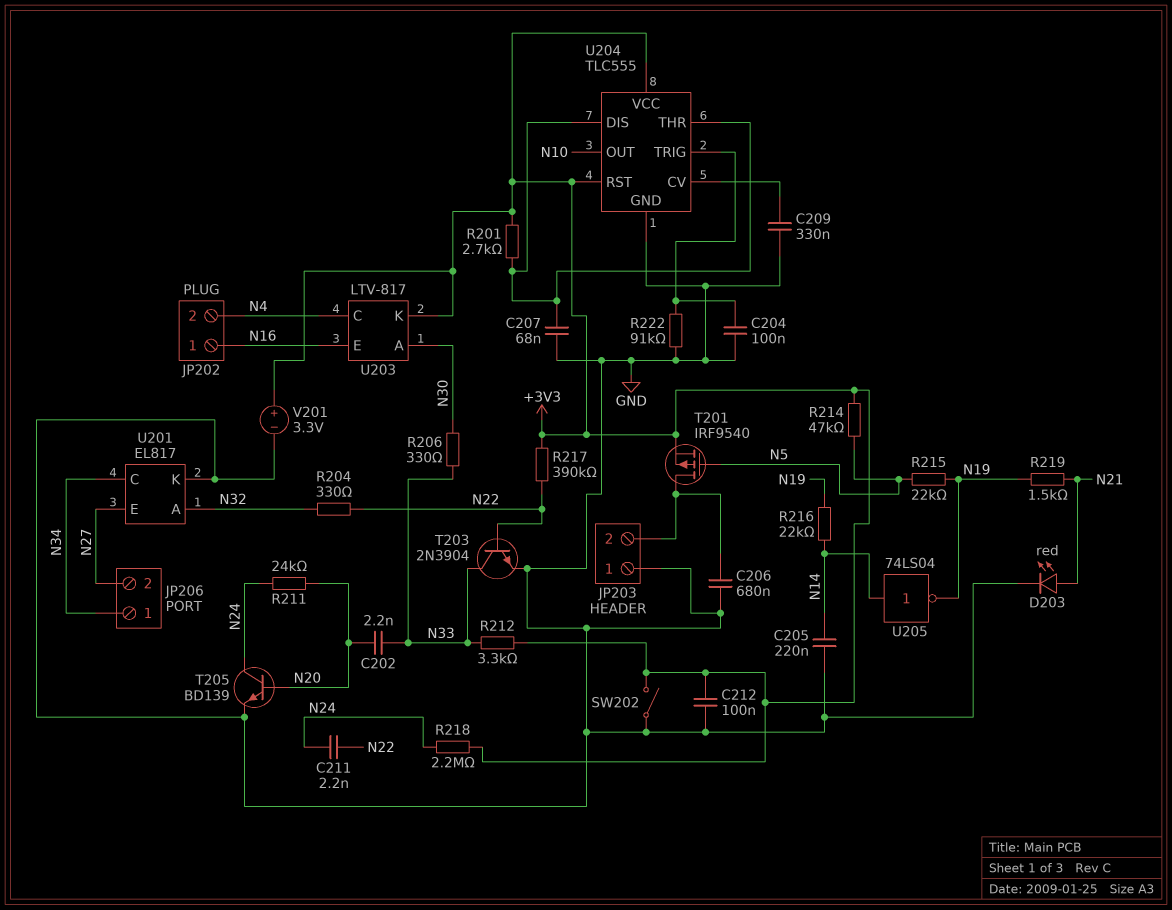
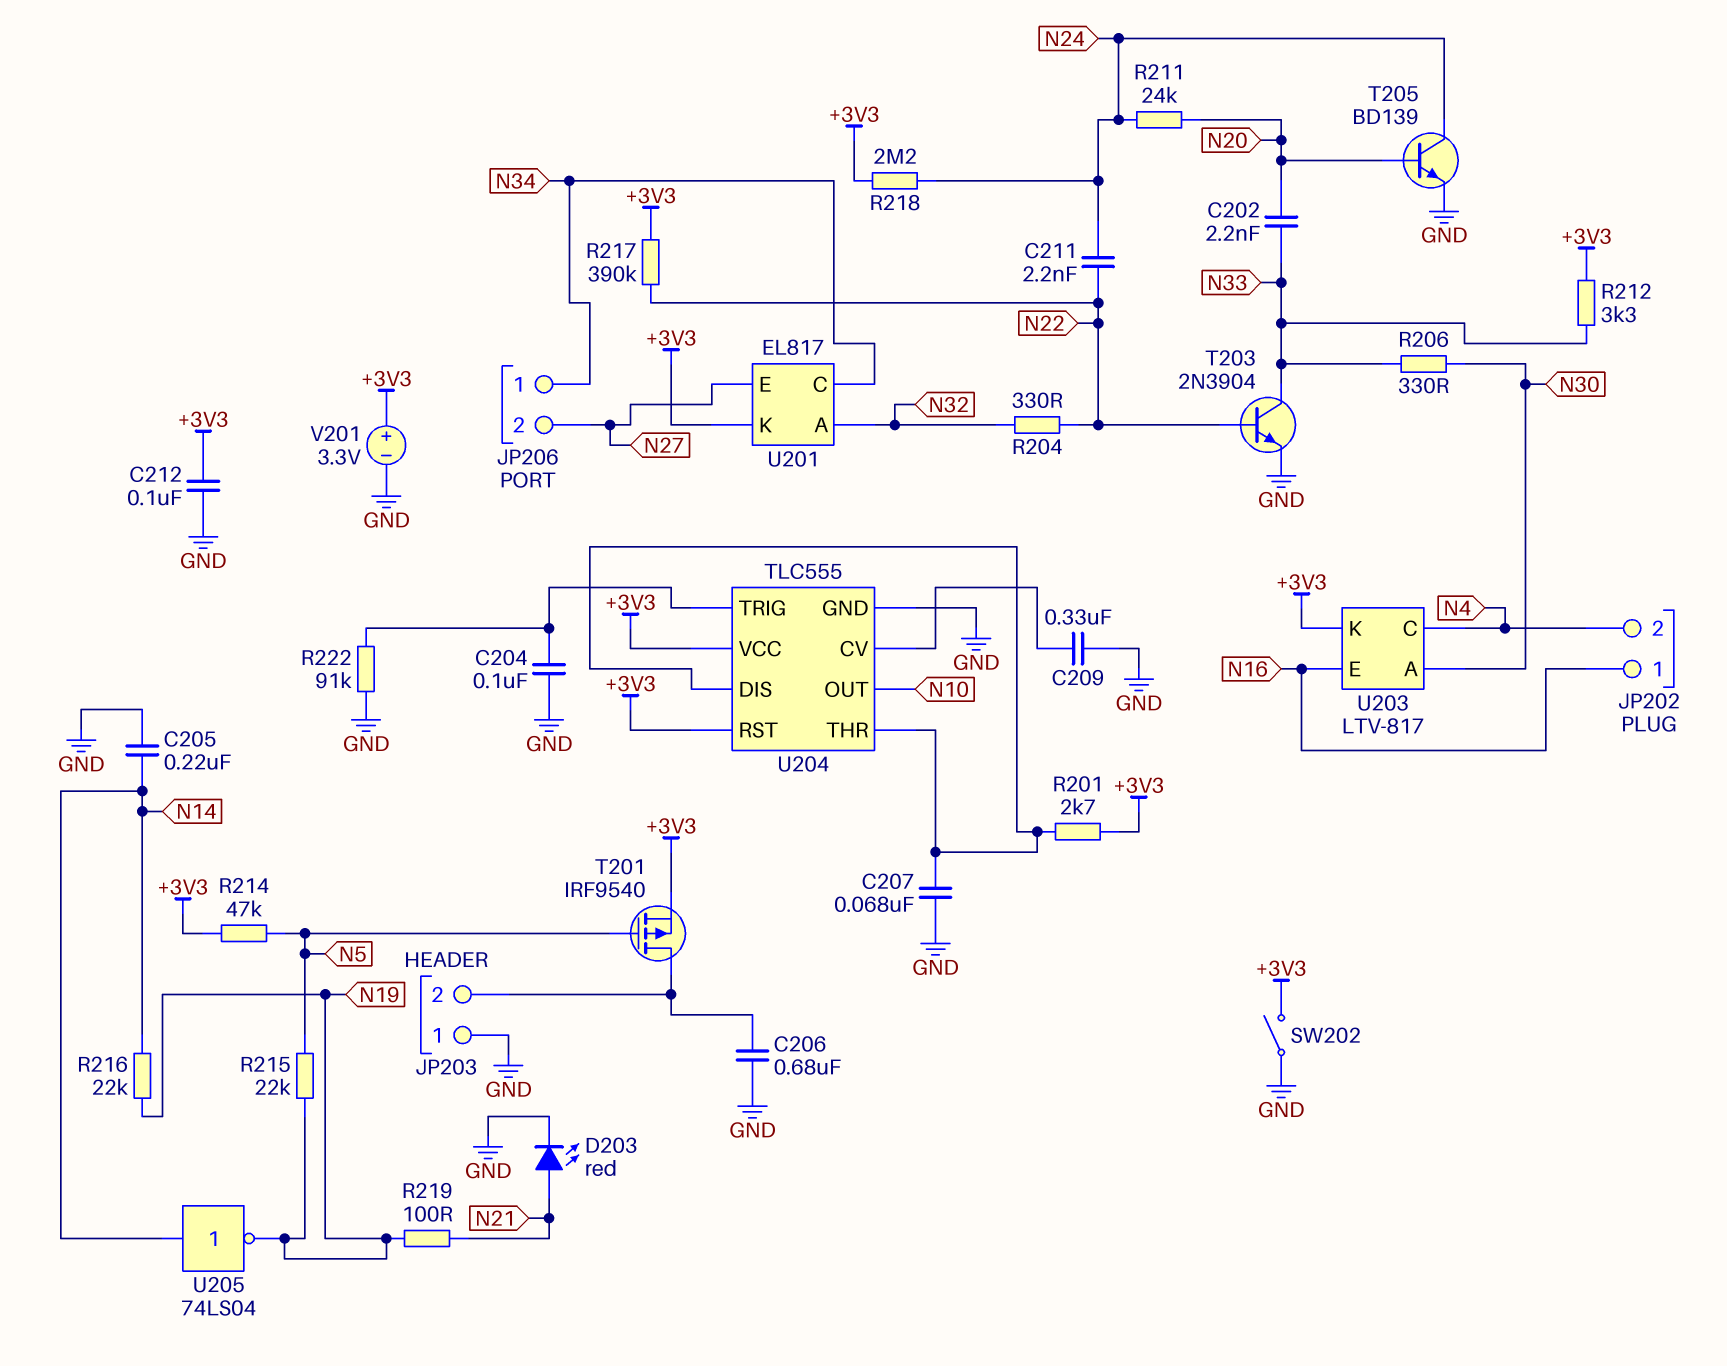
R219: 1.5k (N19, N21) -> 100 (N19, N21)
U201 pin K: GND -> +3V3

